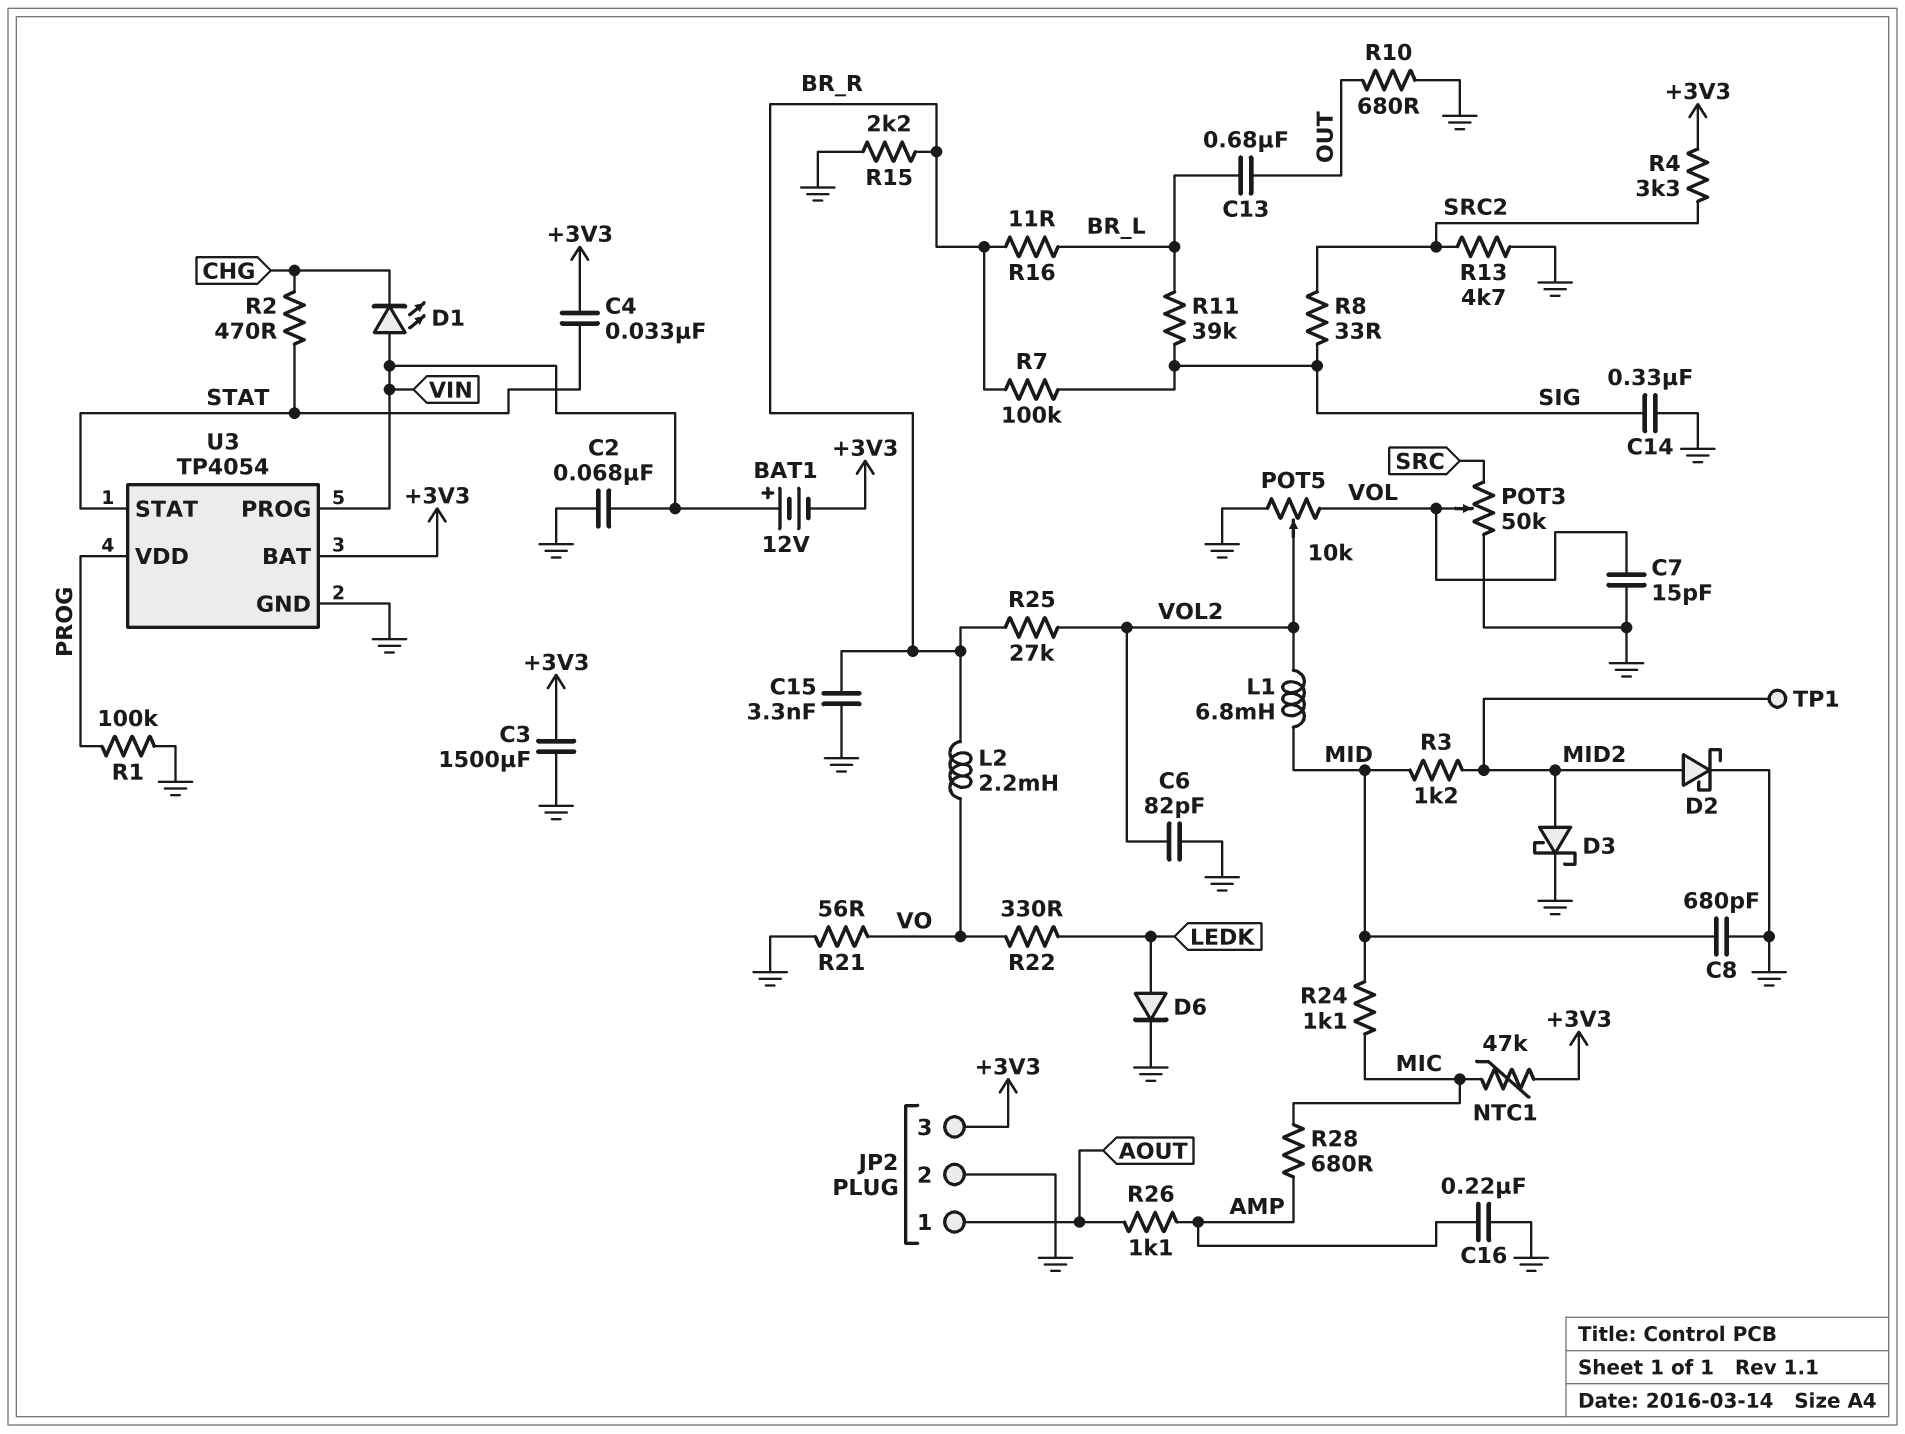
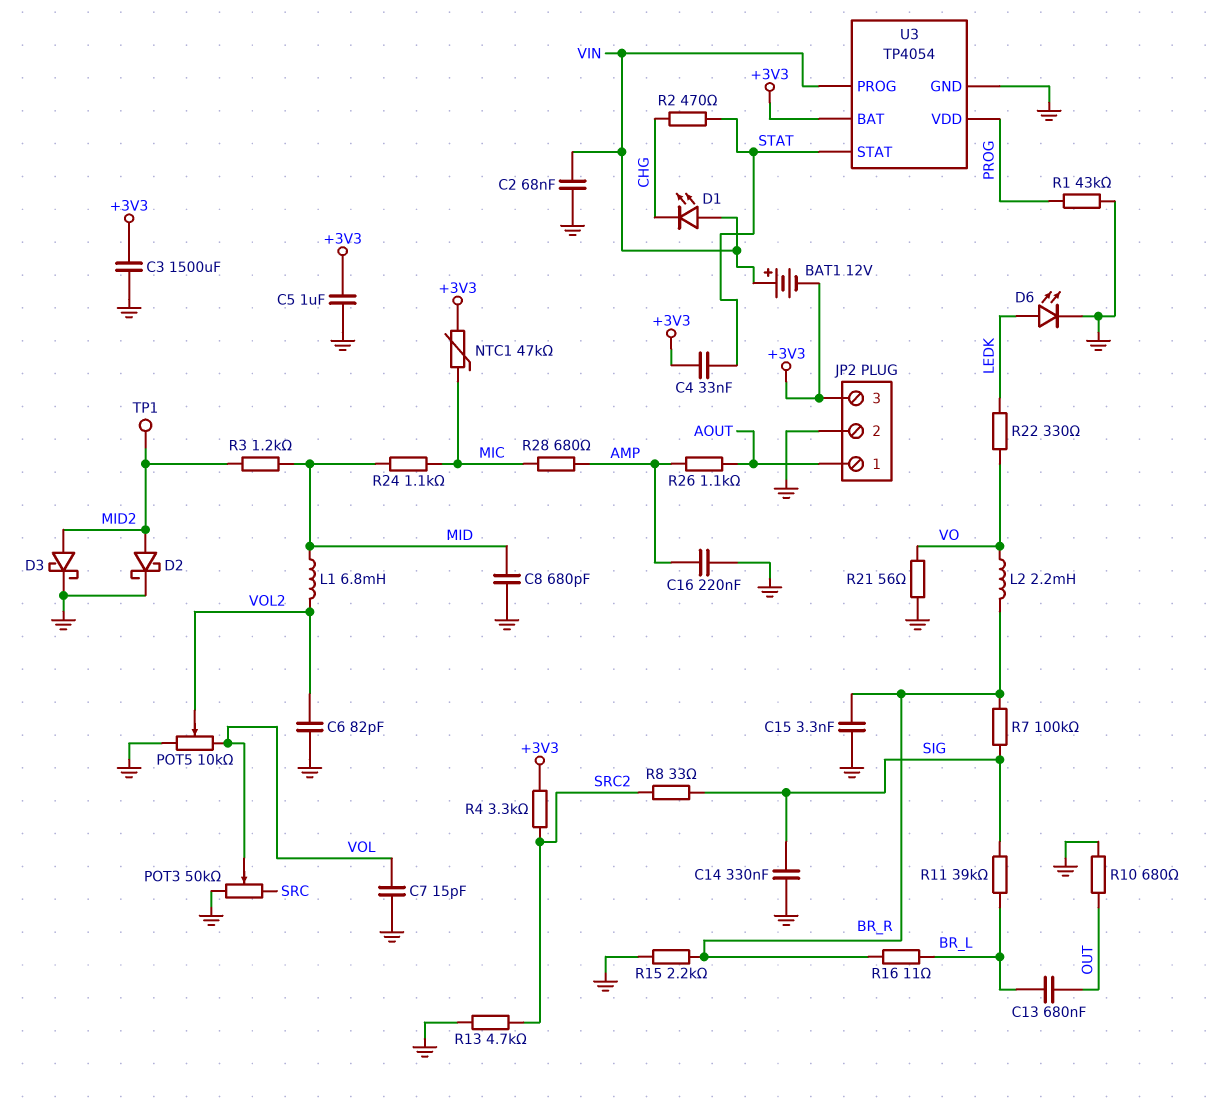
C5: none -> 1uF (+3V3, GND)
D6: diode (A LEDK, K GND) -> LED (A LEDK, K GND)
R1: 100k (GND, PROG) -> 43k (GND, PROG)
R25: 27k (BR_R, VOL2) -> none

